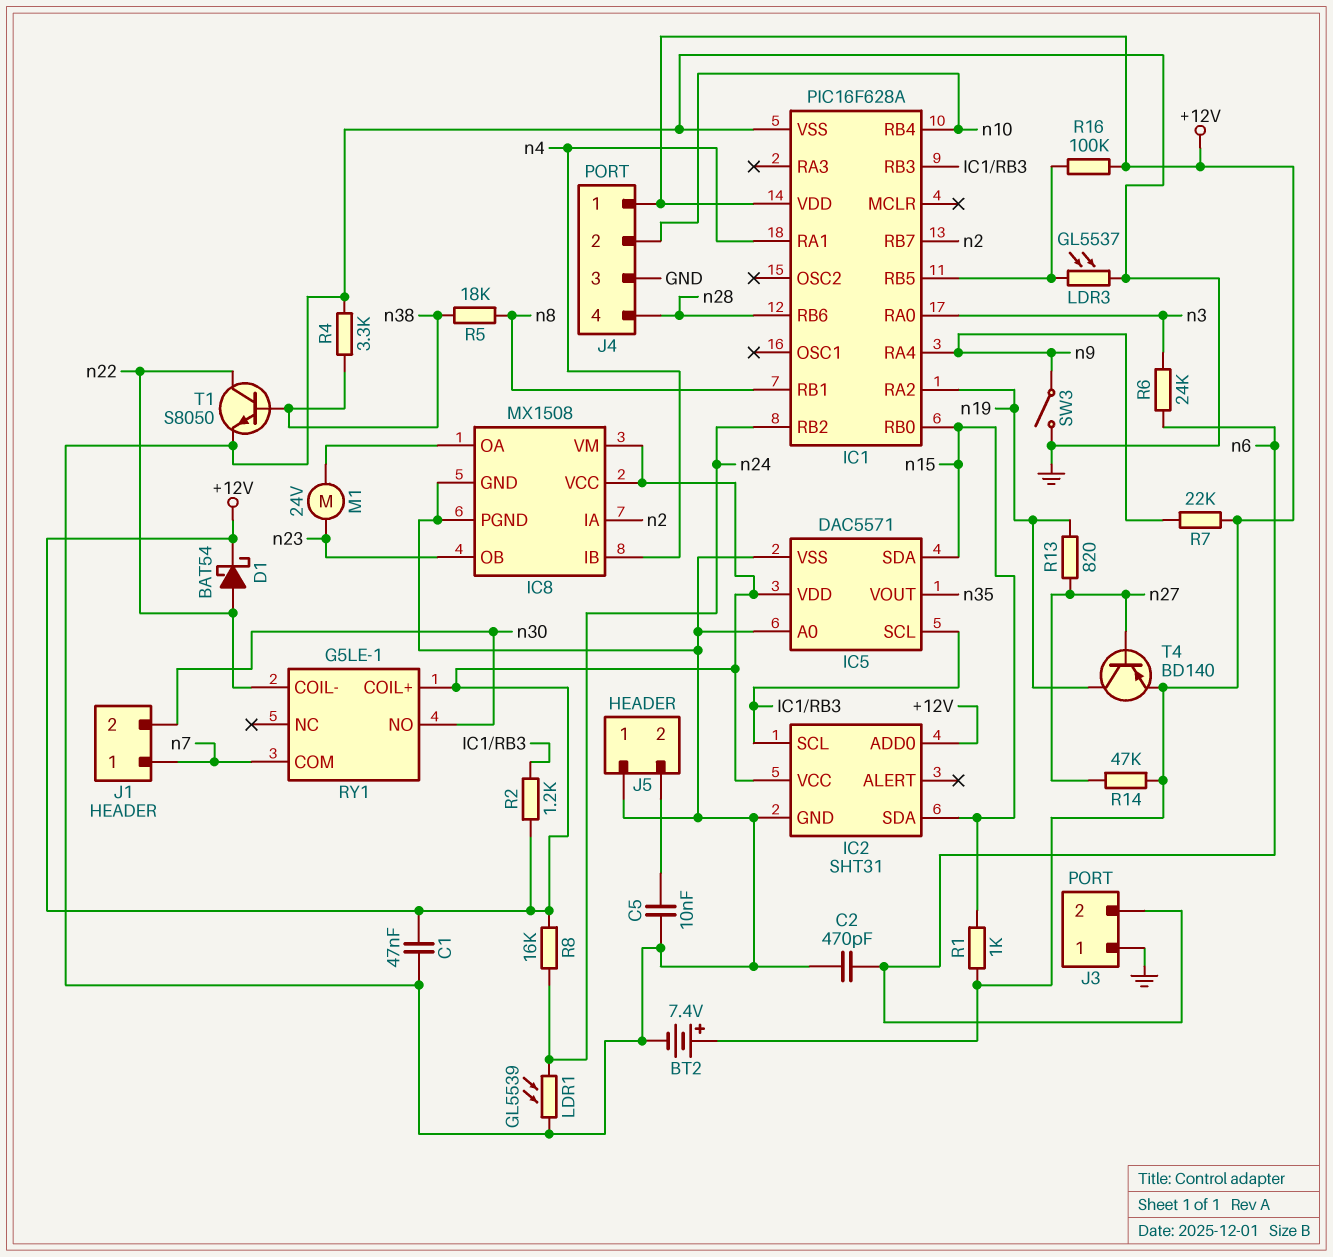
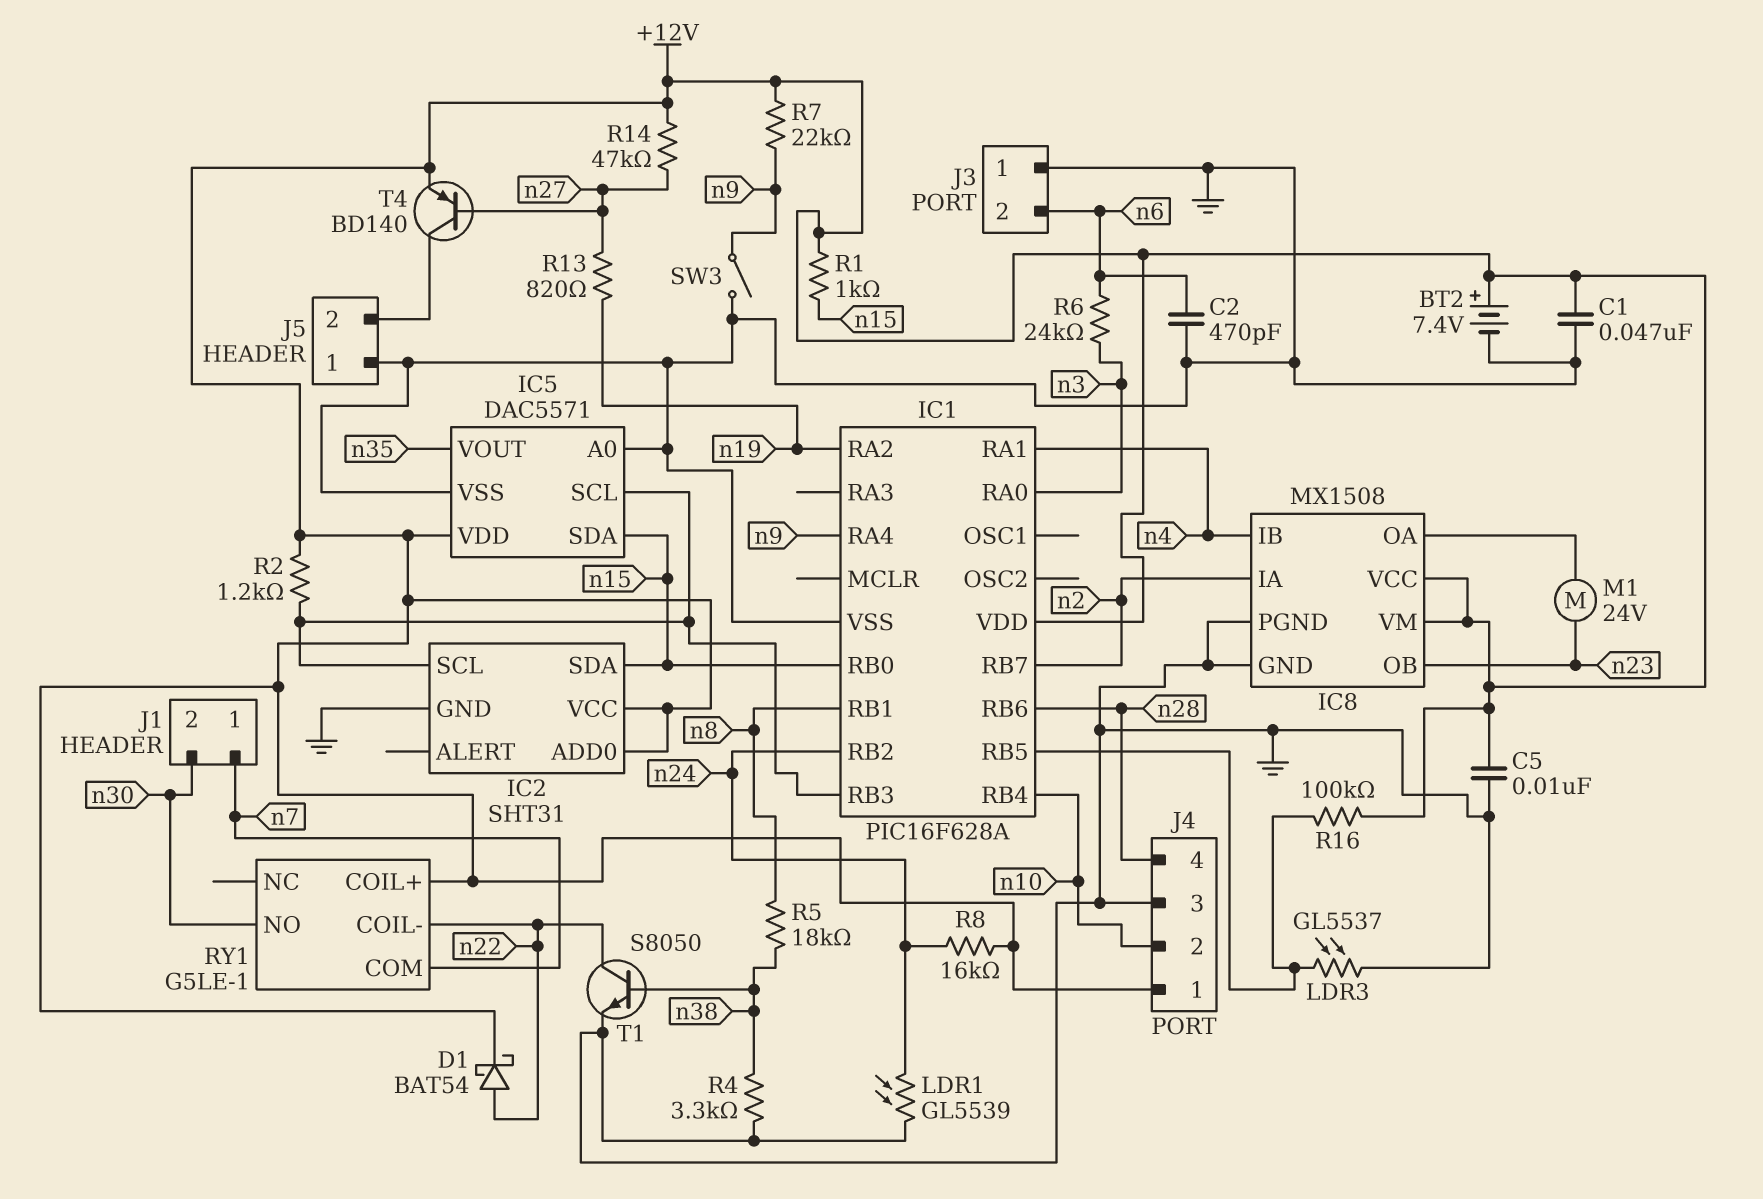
C5: 10nF (GND, J5/2) -> 10nF (+12V, GND)
T4: PNP BD140 (B n27, C n19, E +12V) -> PNP BD140 (B n27, C J5/2, E +12V)

